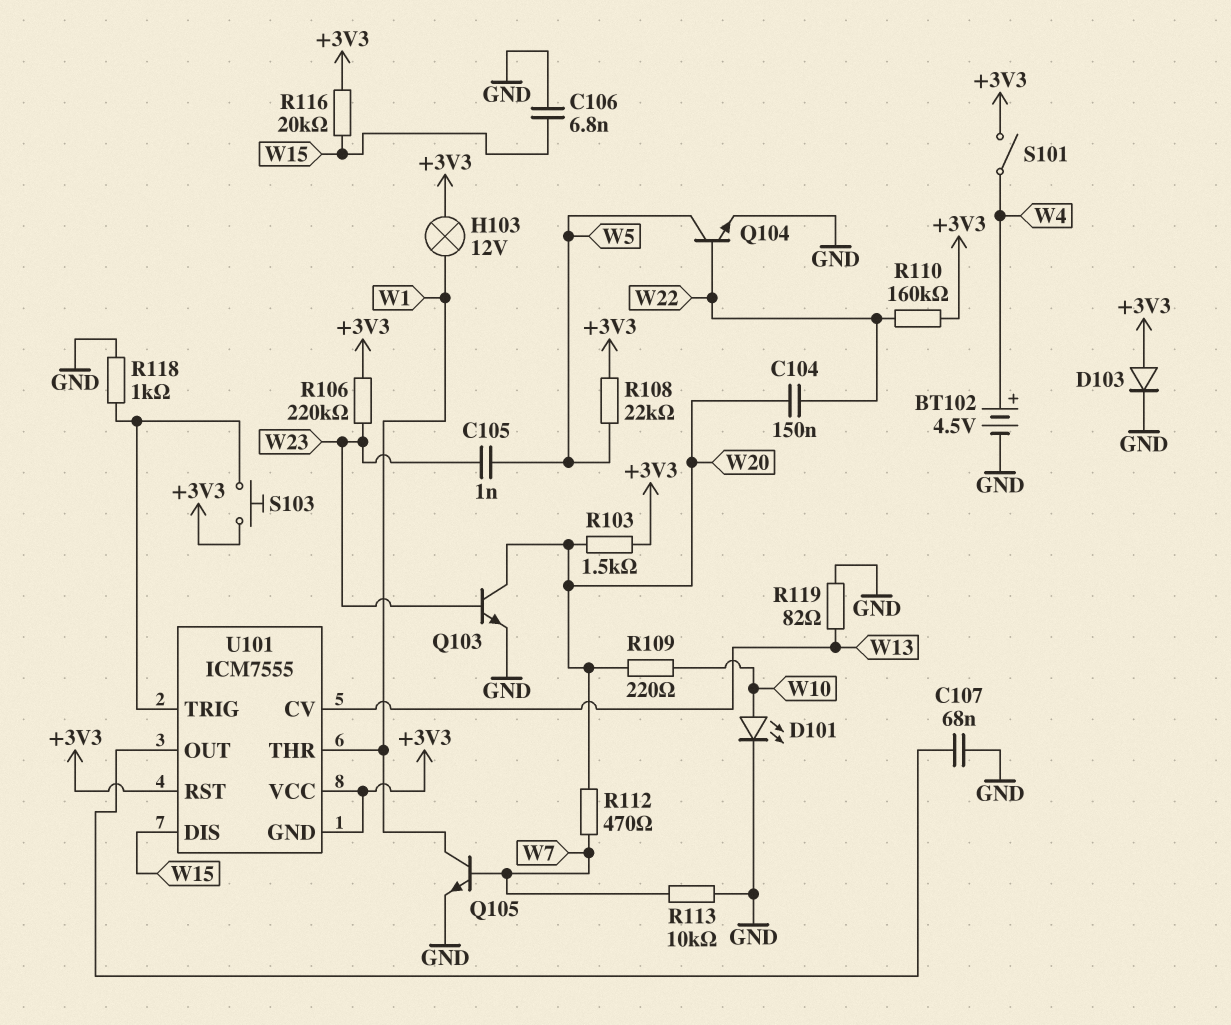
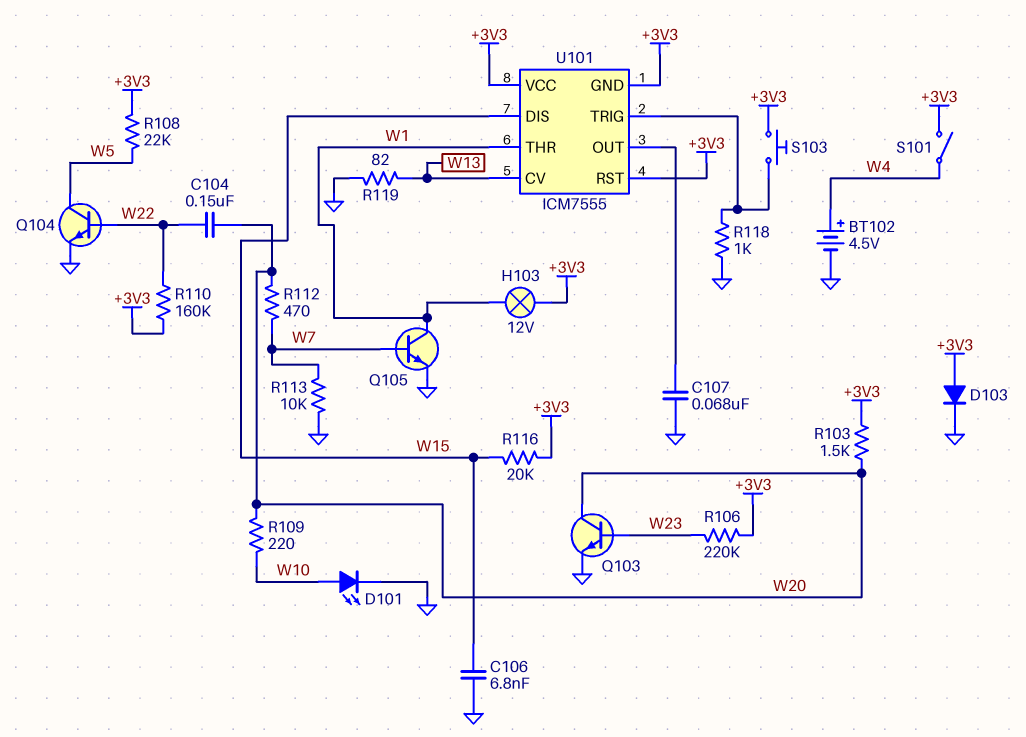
C105: 1nF (W5, W23) -> none

